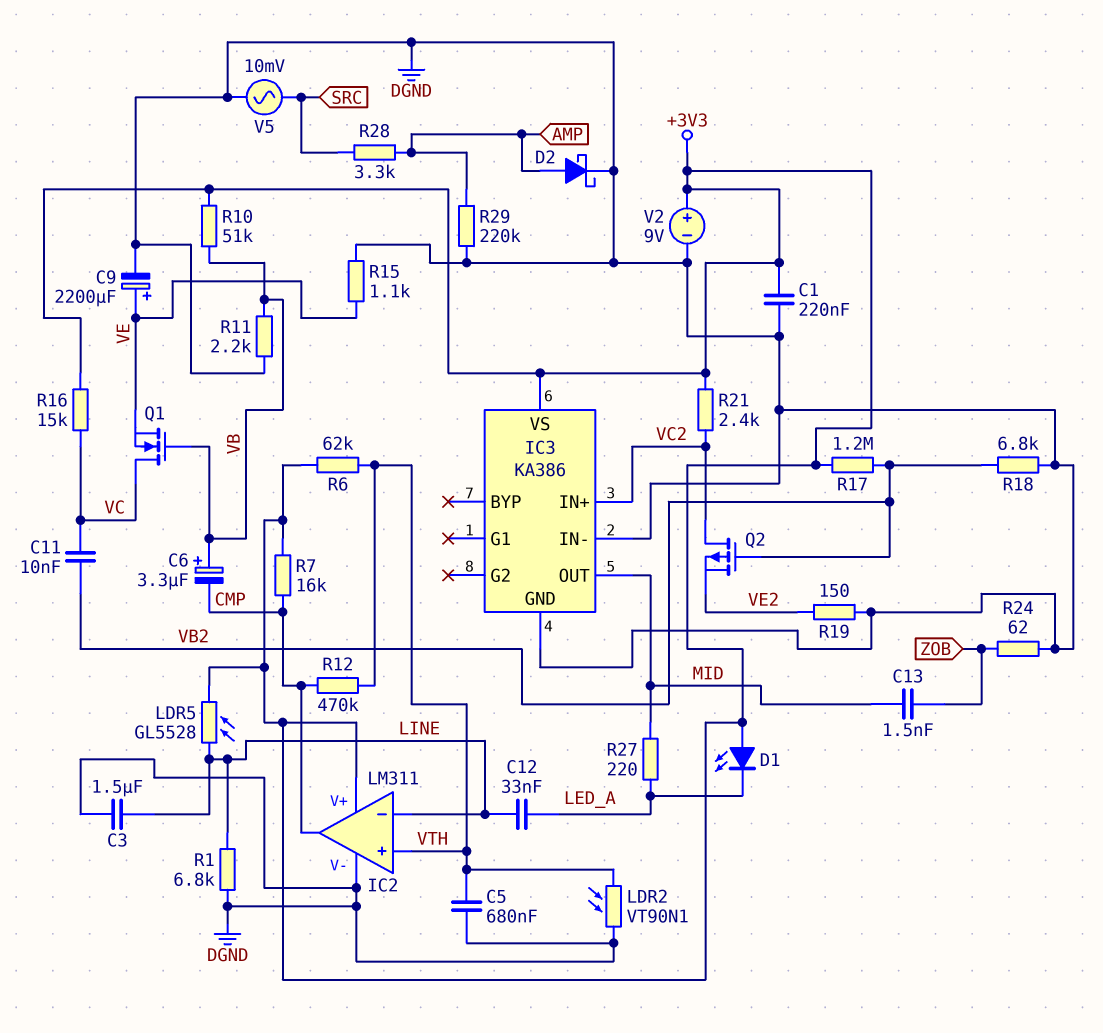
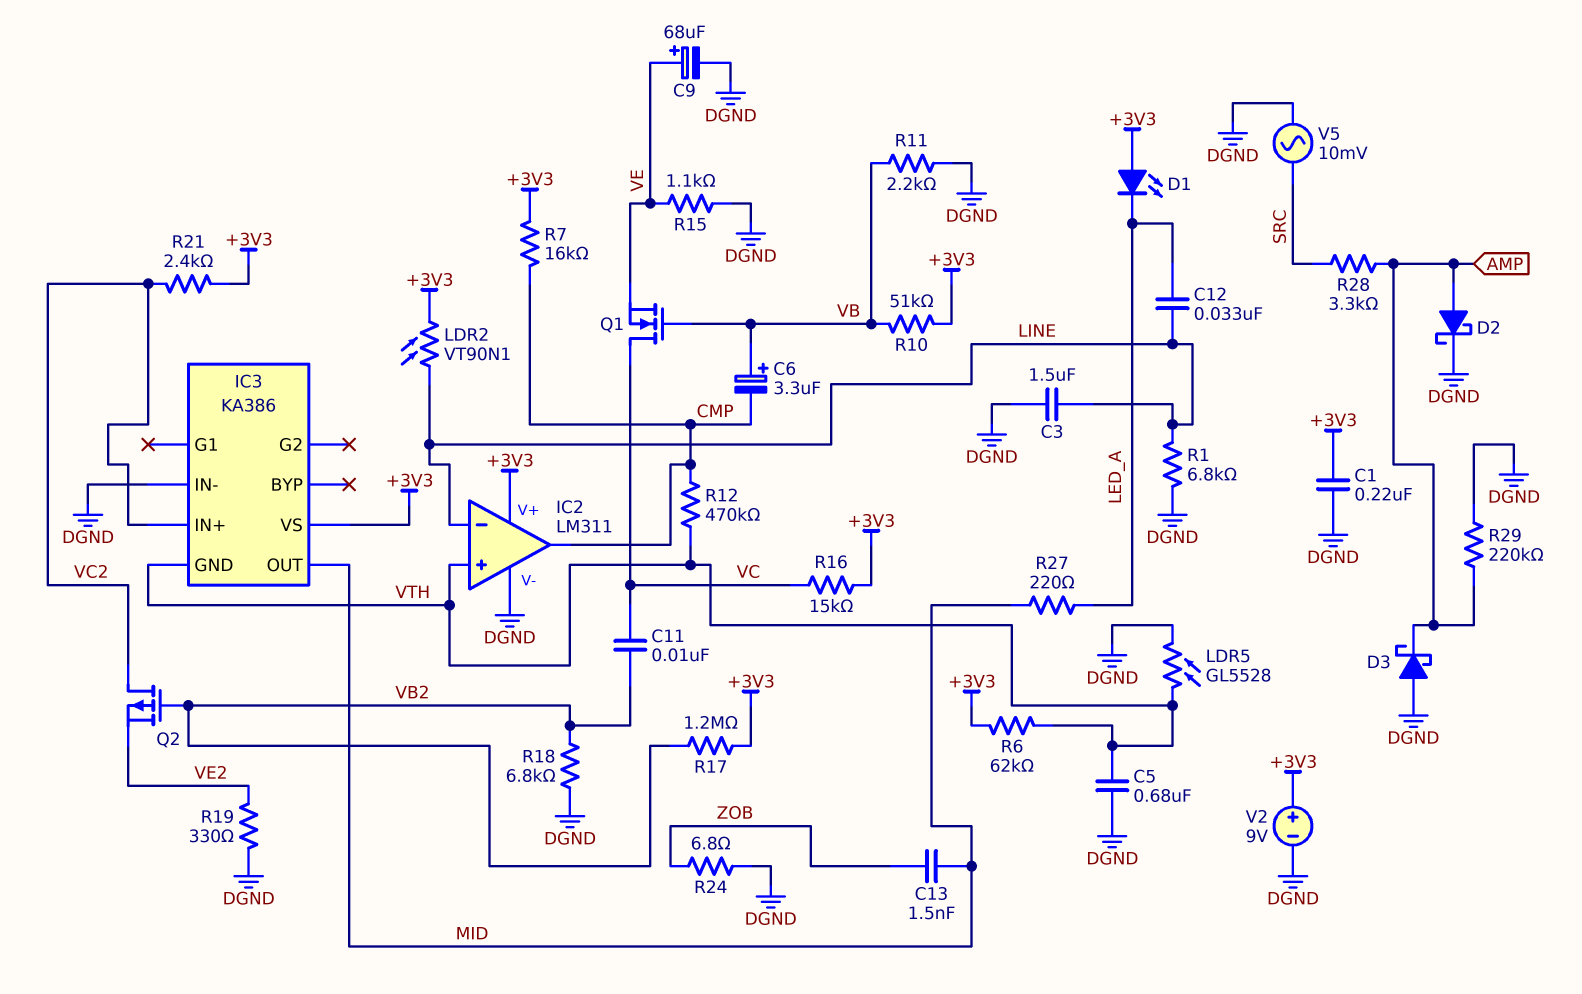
C9: 2200uF (plus VE, minus DGND) -> 68uF (plus VE, minus DGND)
D3: none -> schottky (A DGND, K AMP)
IC3 pin GND: DGND -> VTH
LDR2: VT90N1 (DGND, VTH) -> VT90N1 (+3V3, LINE)
LDR5: GL5528 (+3V3, LINE) -> GL5528 (DGND, VTH)
R19: 150 (DGND, VE2) -> 330 (DGND, VE2)
R24: 62 (DGND, ZOB) -> 6.8 (DGND, ZOB)

